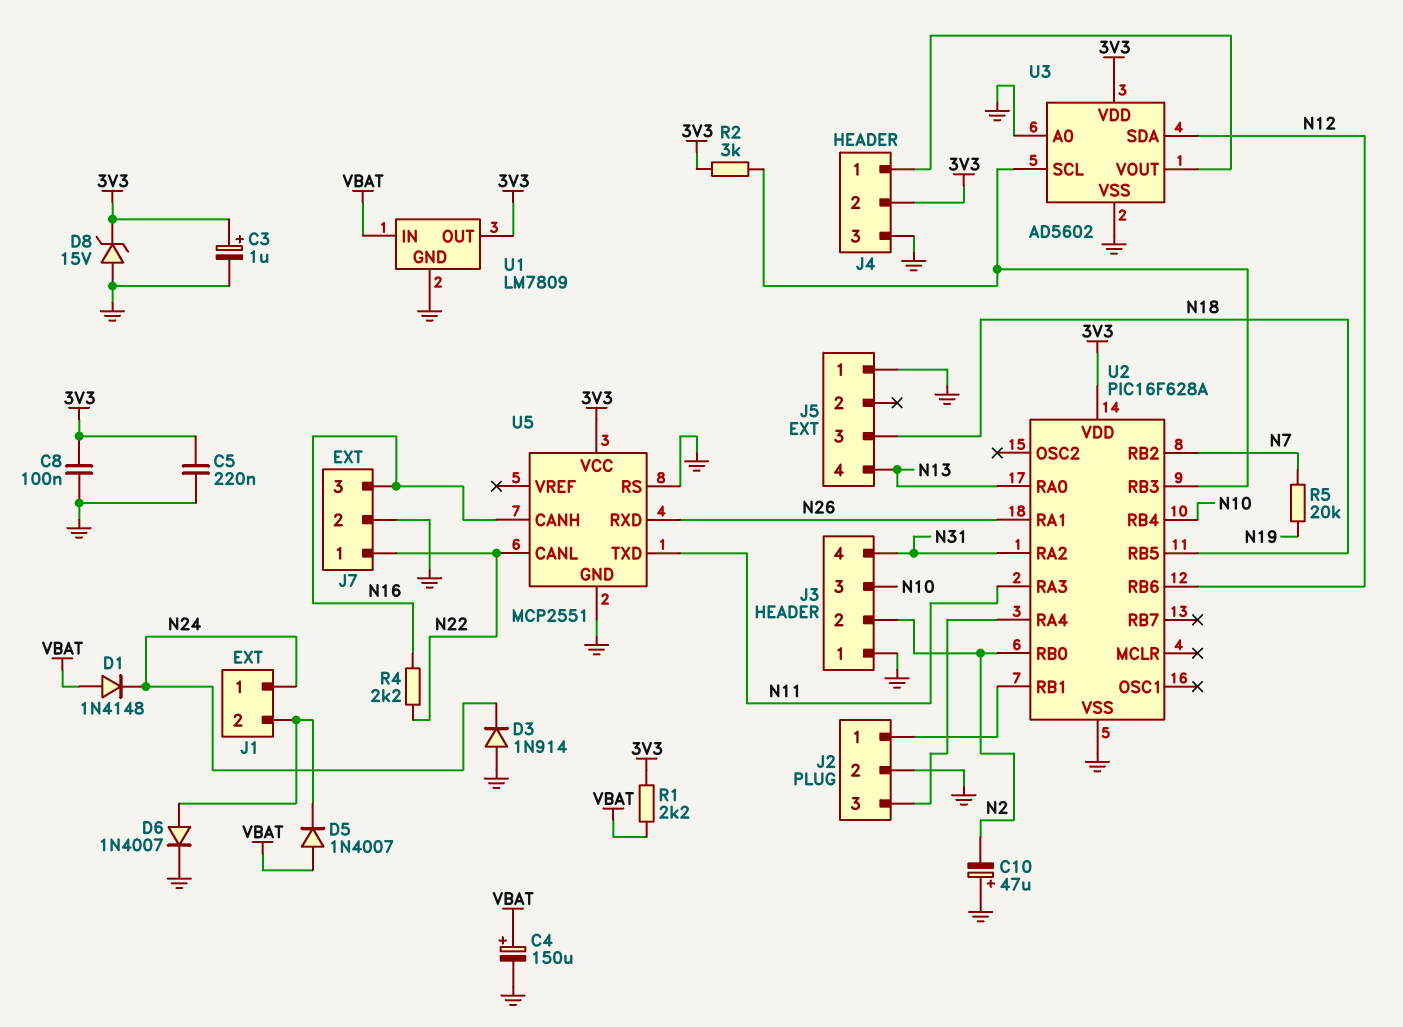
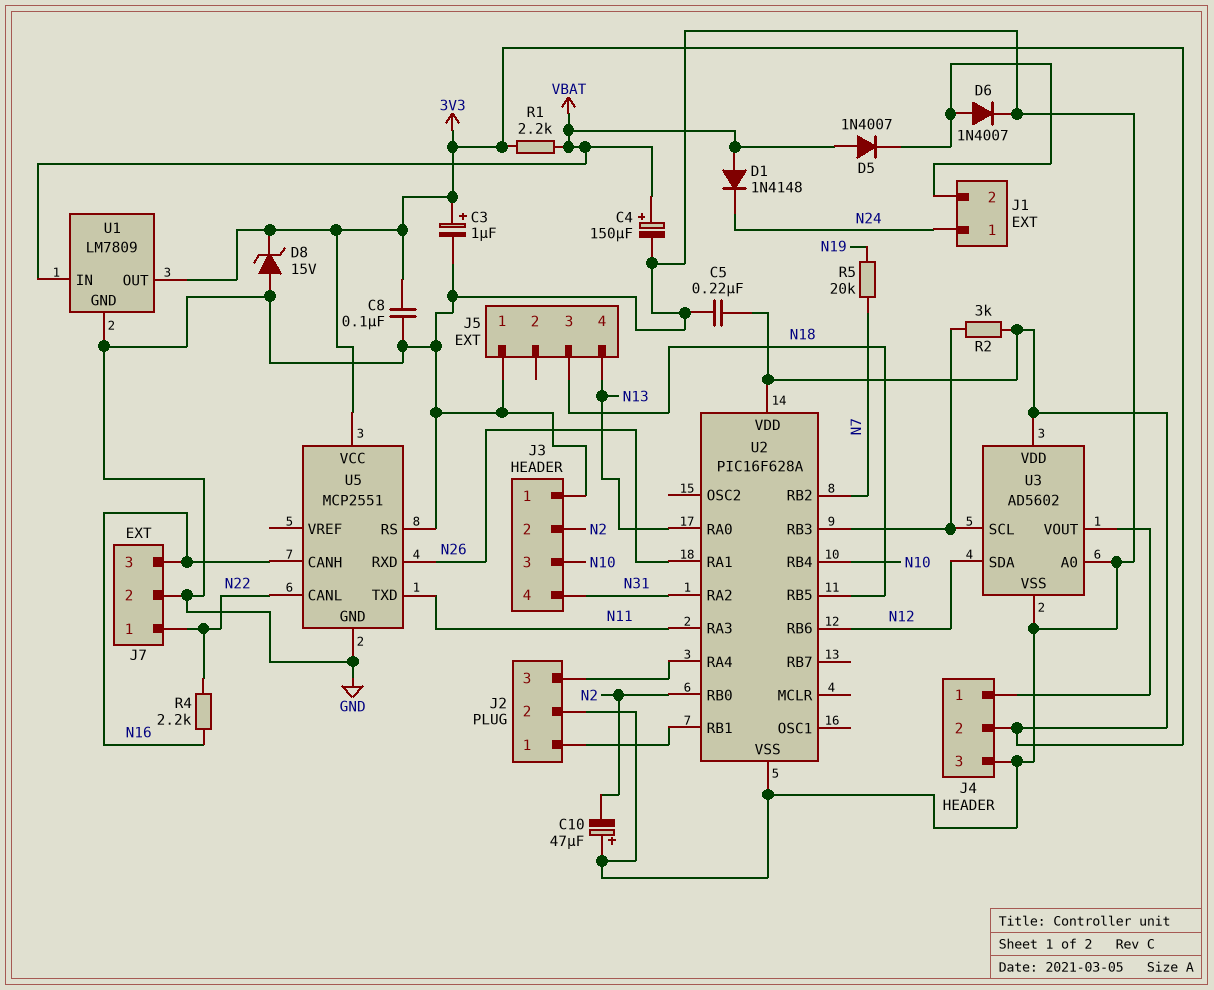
D3: diode 1N914 (A GND, K N24) -> none

